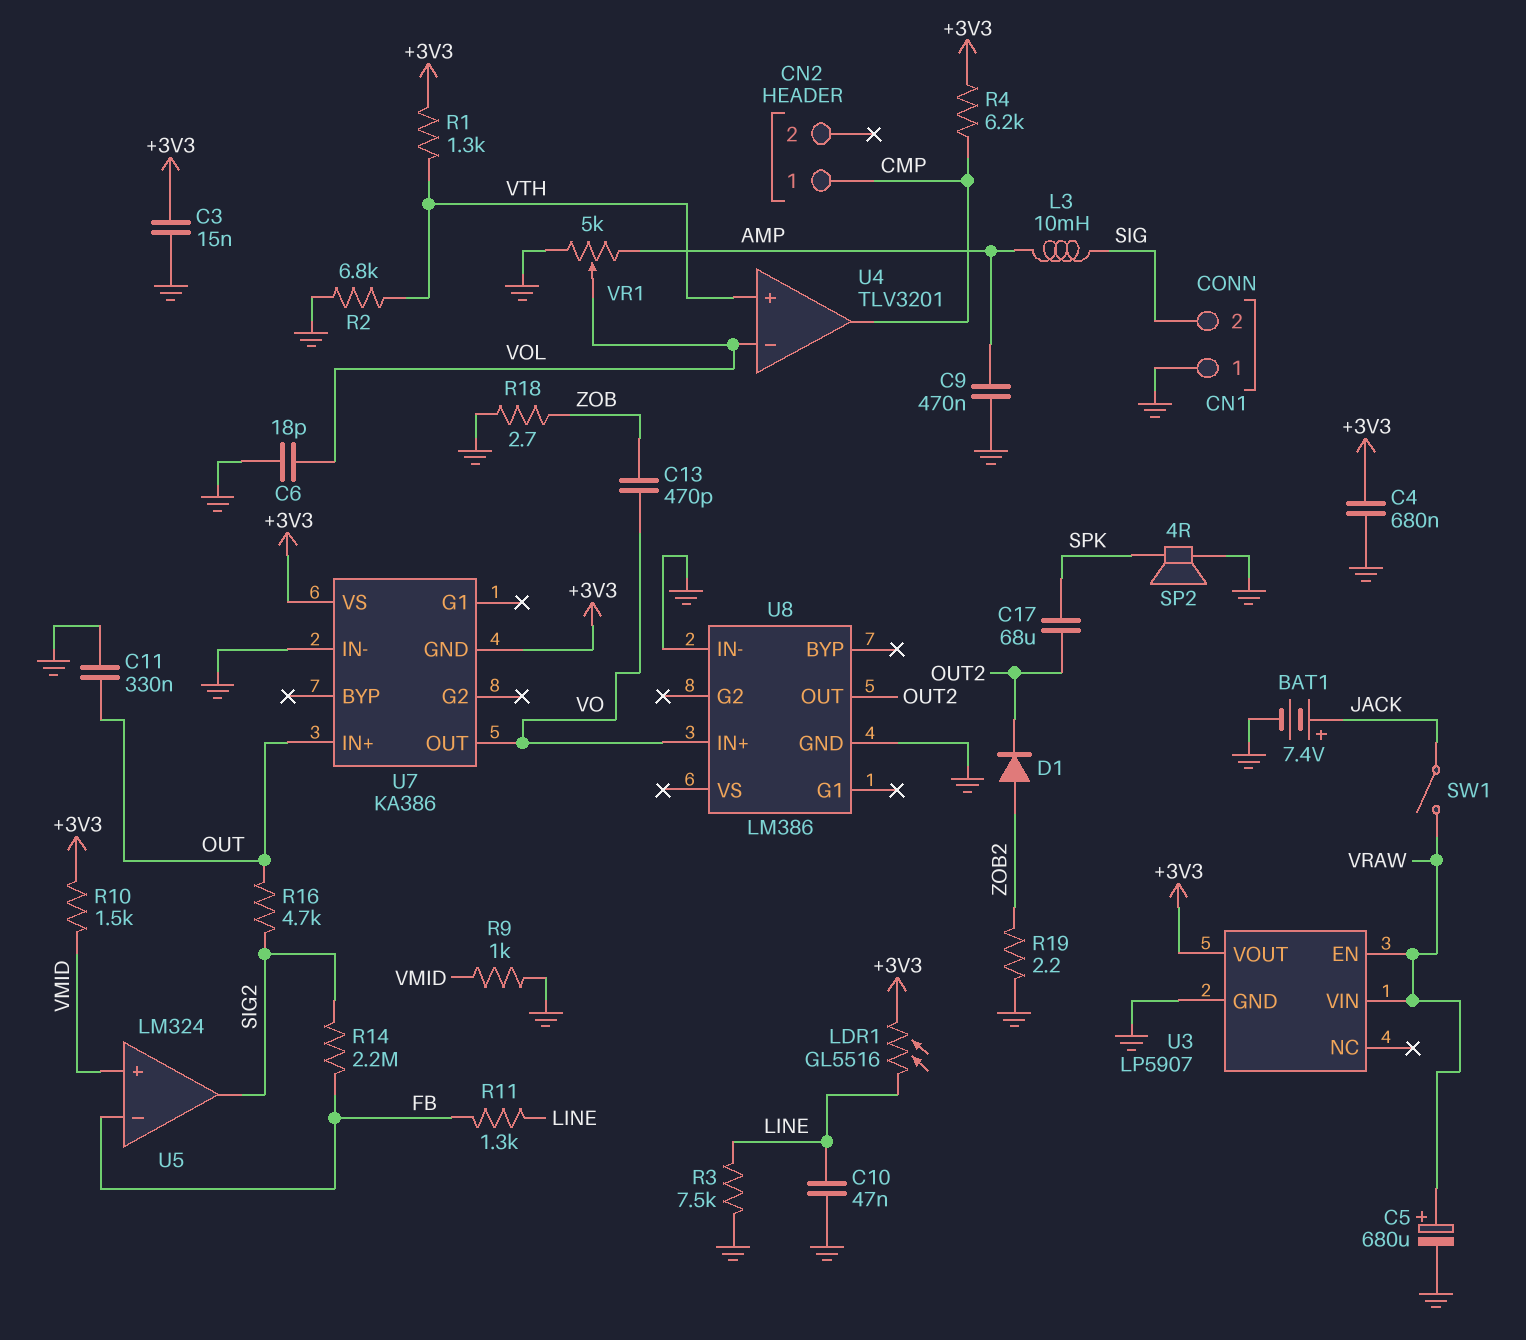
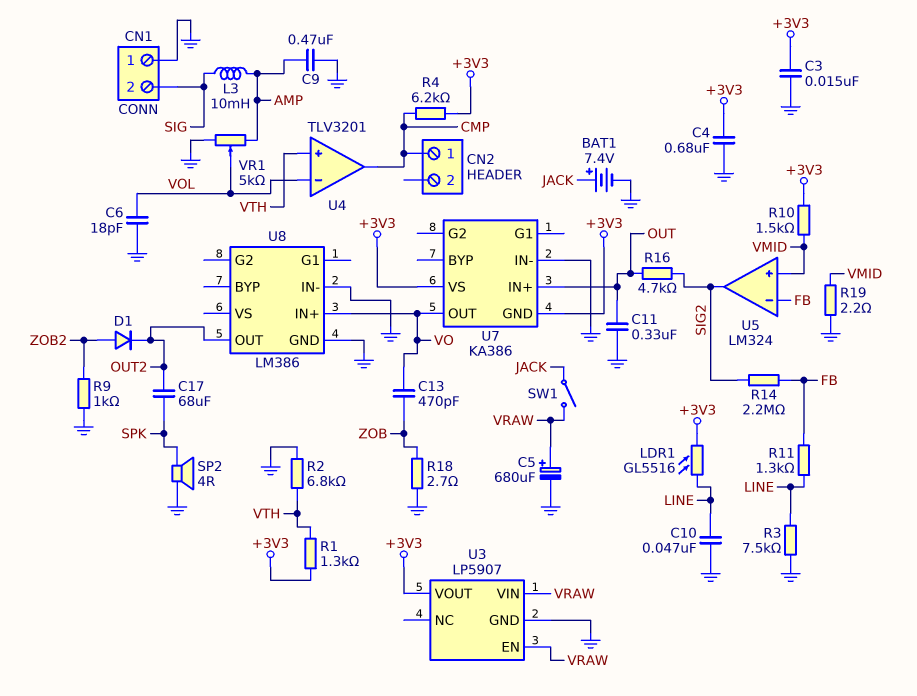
R9: 1k (GND, VMID) -> 1k (GND, ZOB2)
R19: 2.2 (GND, ZOB2) -> 2.2 (GND, VMID)

